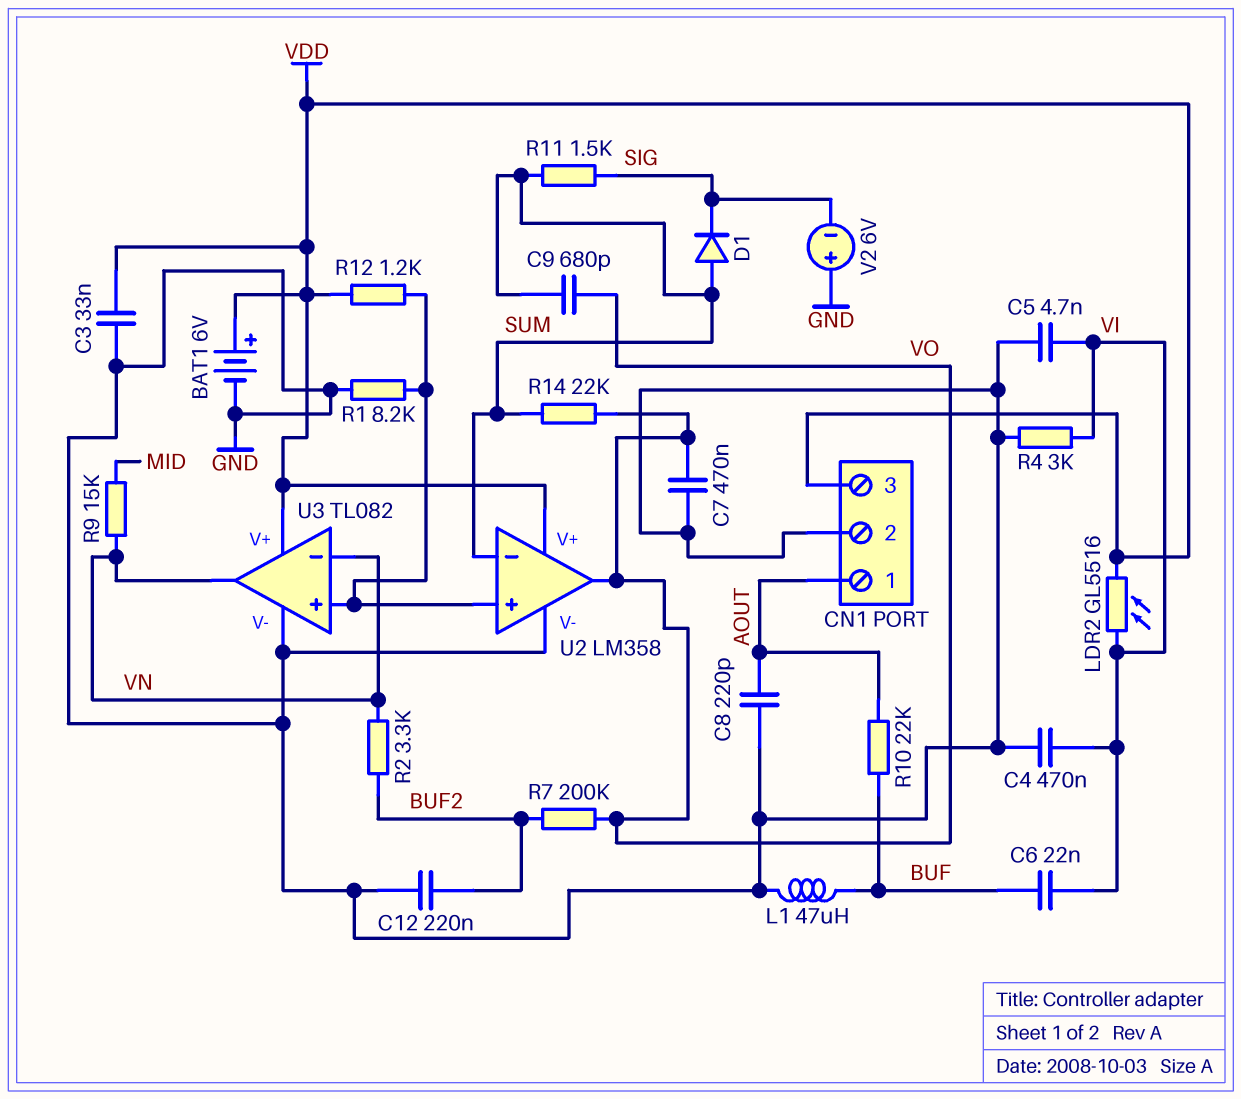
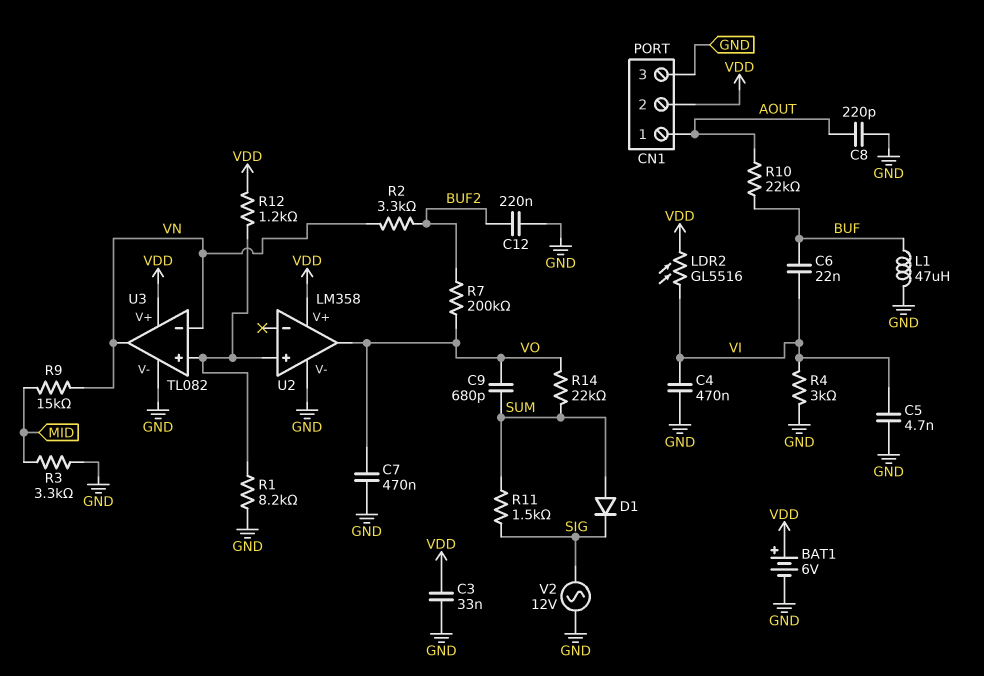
CN1 pin 2: GND -> VDD
CN1 pin 3: VDD -> GND
R3: none -> 3.3k (GND, MID)
U2 pin in-: SUM -> none
V2: 6V (plus GND, minus SIG) -> AC 12V (GND, SIG)

